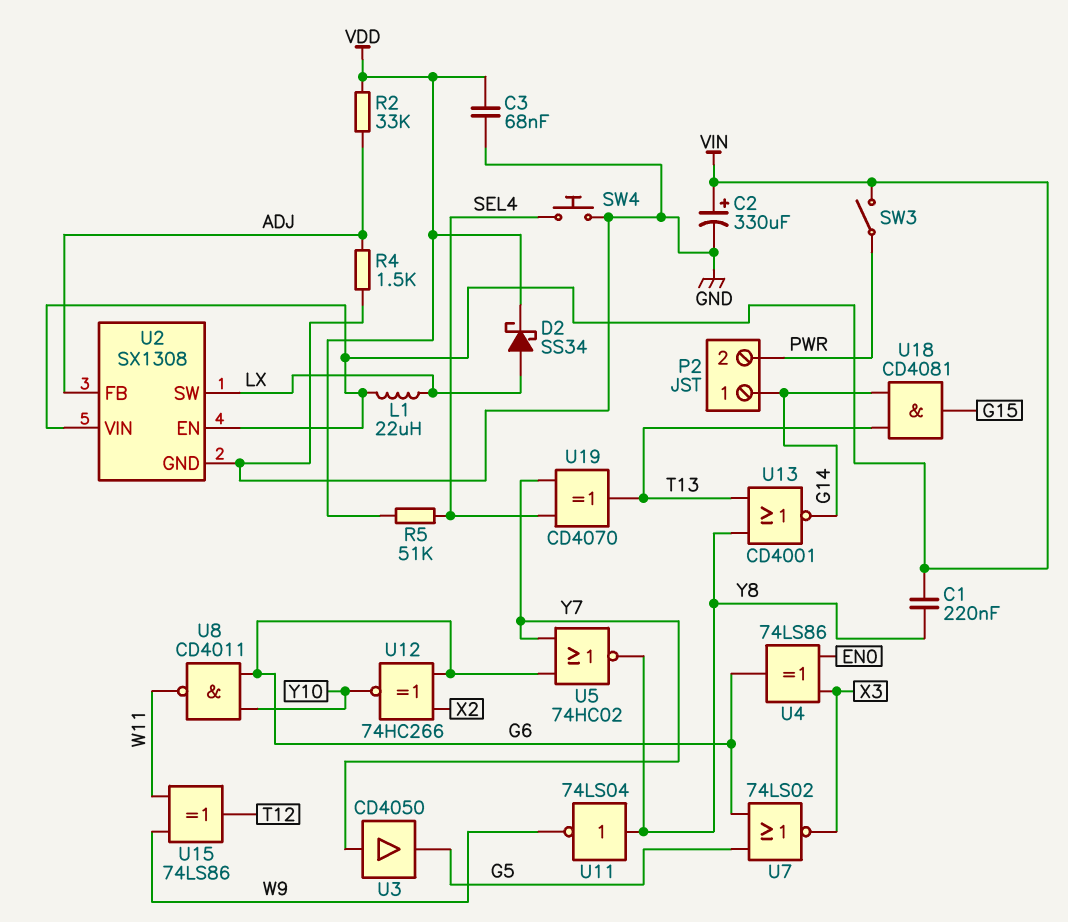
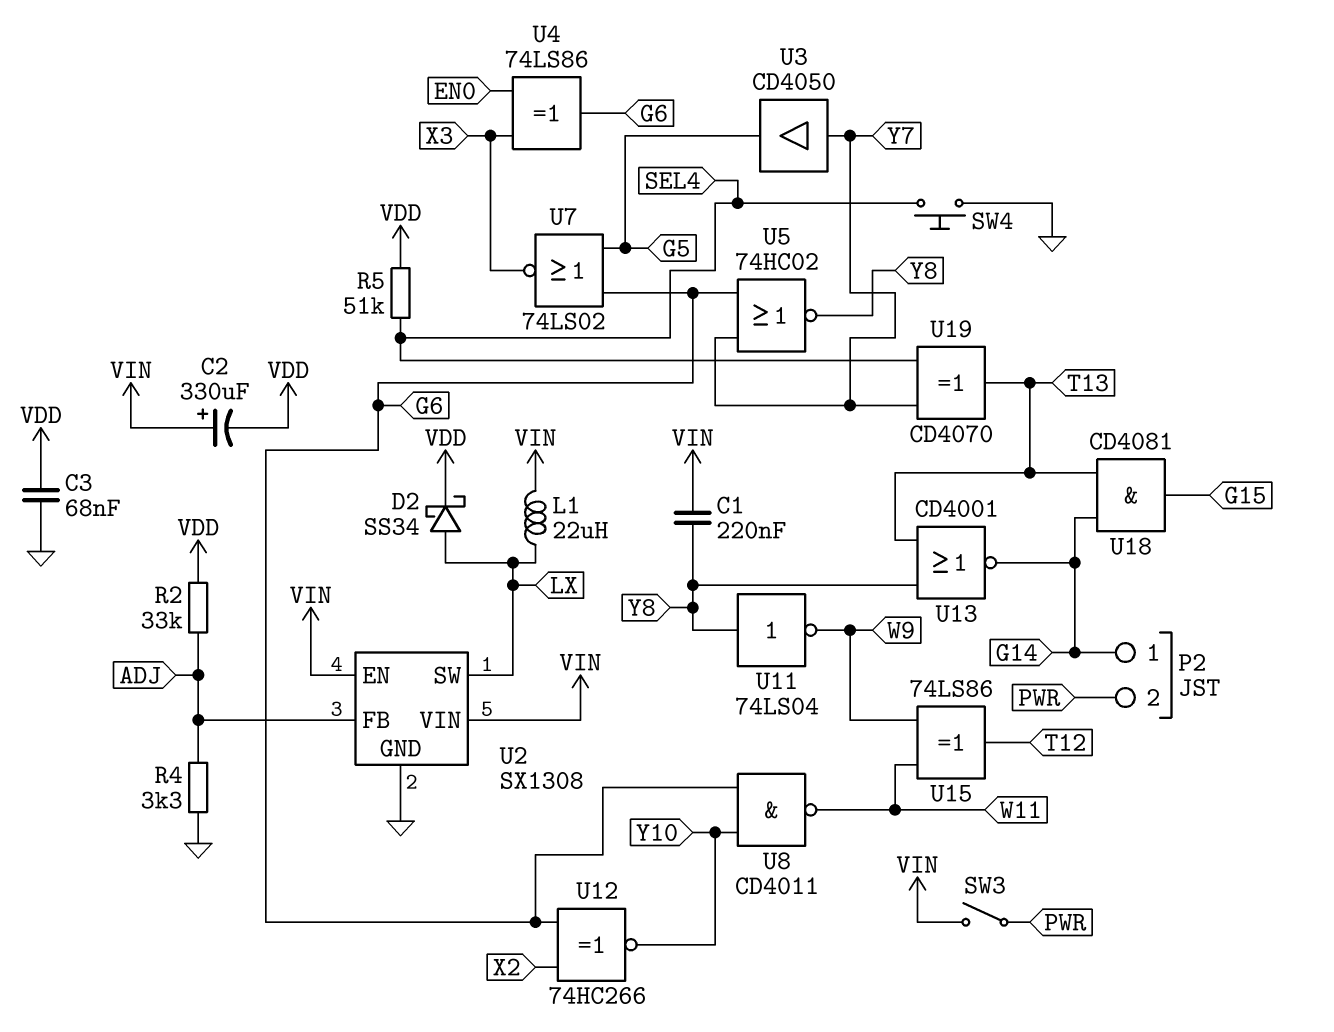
C2: 330uF (plus VIN, minus GND) -> 330uF (plus VIN, minus VDD)
R4: 1.5k (ADJ, GND) -> 3.3k (ADJ, GND)

